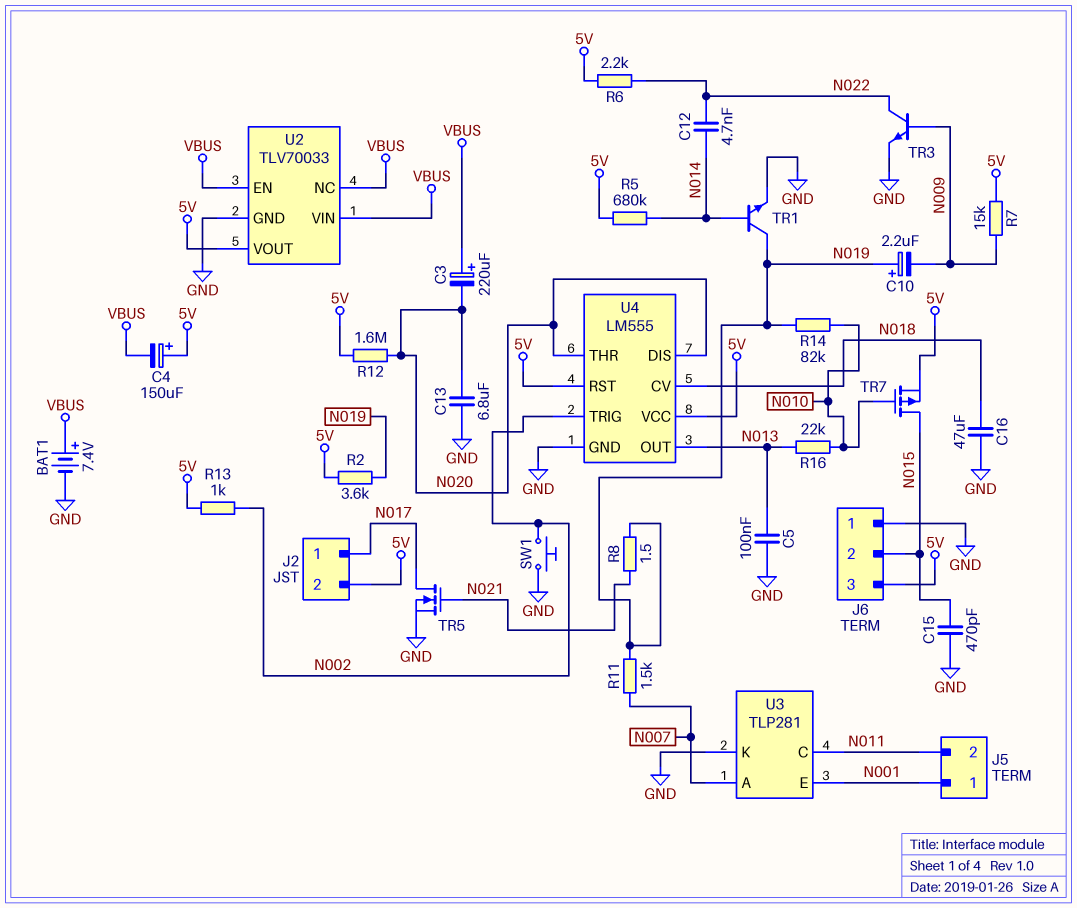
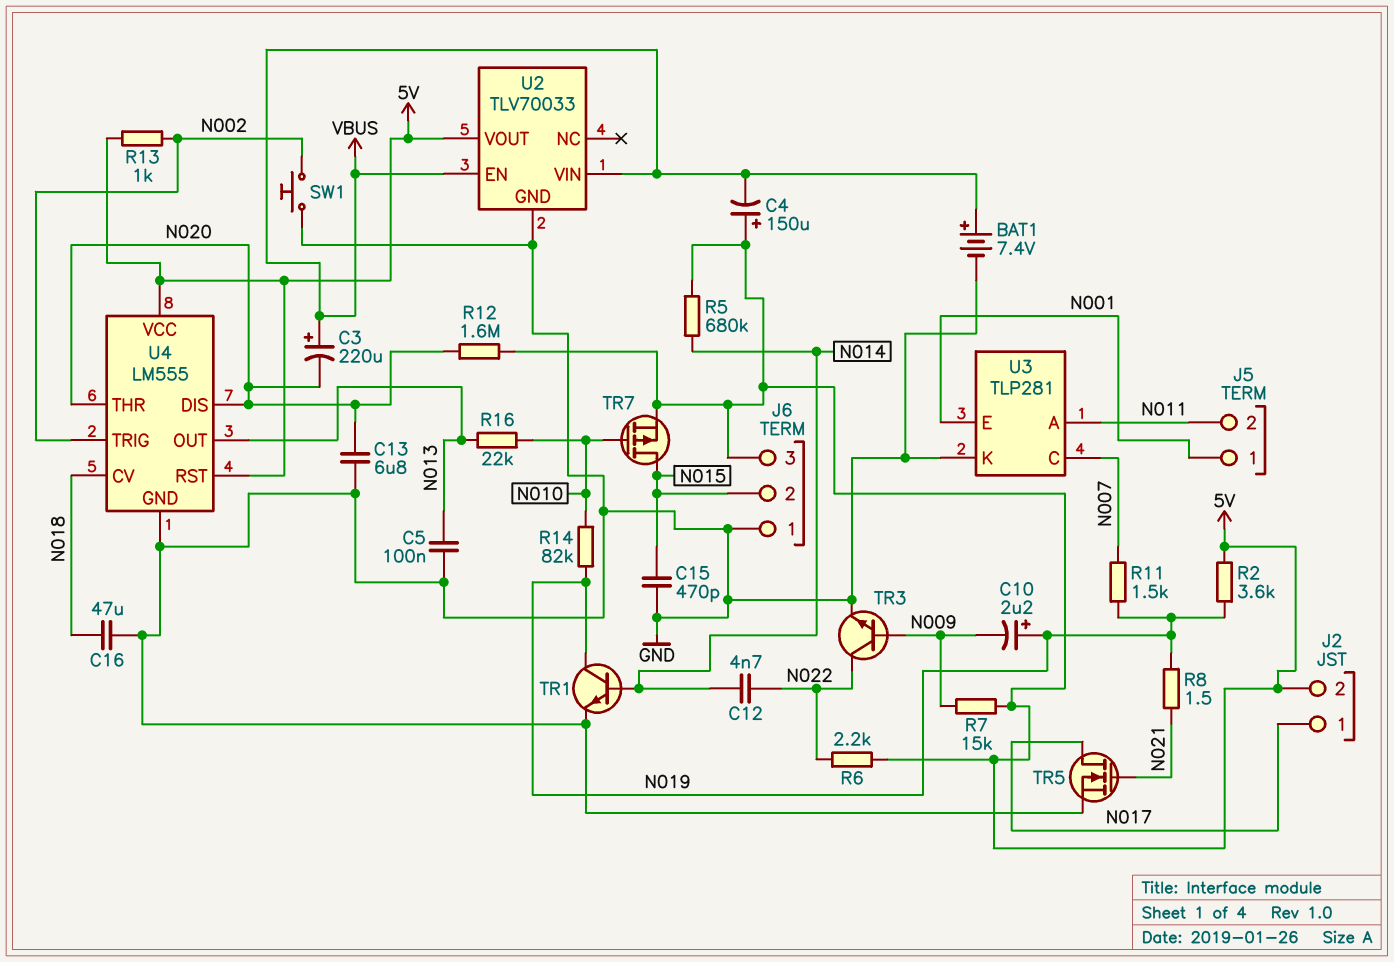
U2 pin NC: VBUS -> none
U3 pin A: N007 -> N011
U3 pin C: N011 -> N007

